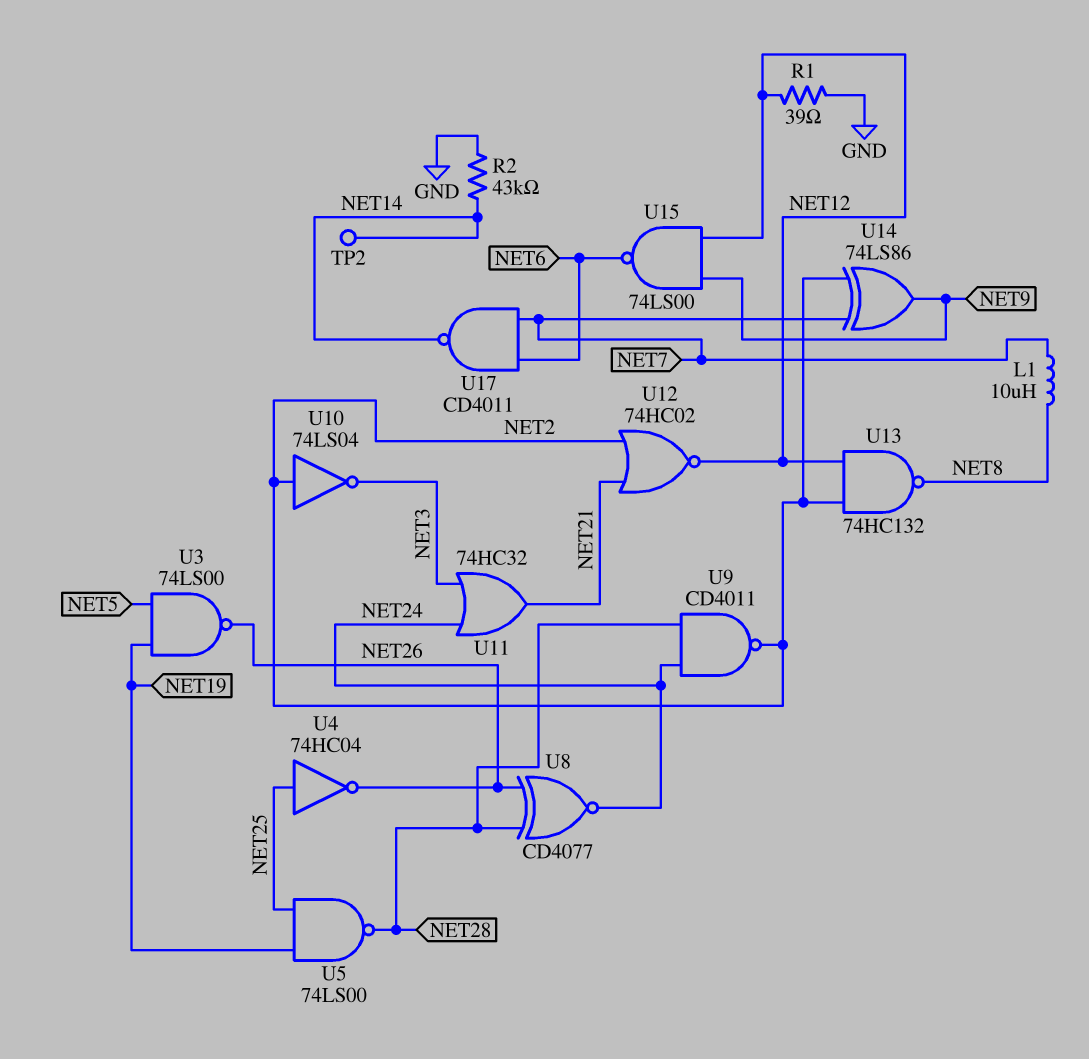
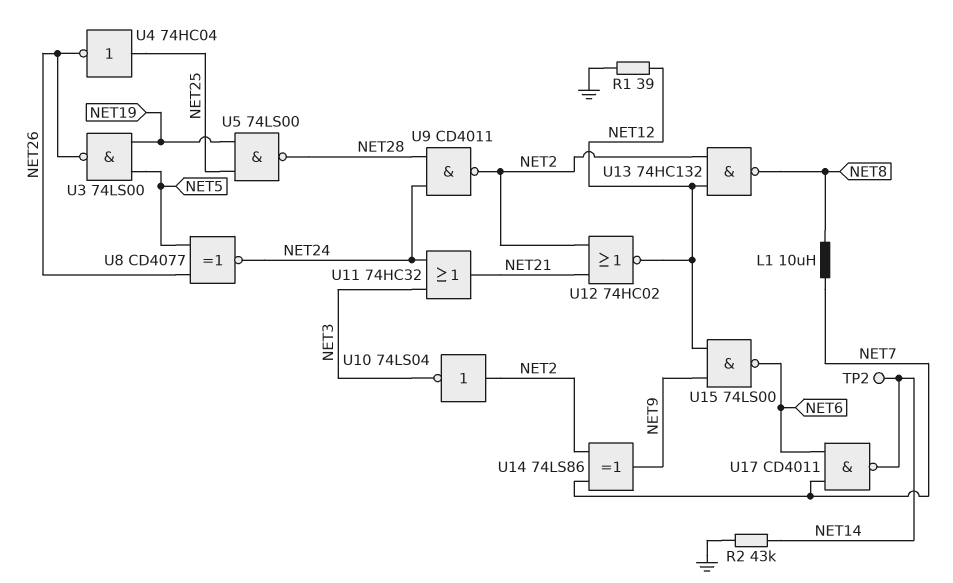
U8: XNOR CD4077 (in NET26, in NET28, out NET24) -> XNOR CD4077 (in NET5, in NET26, out NET24)

